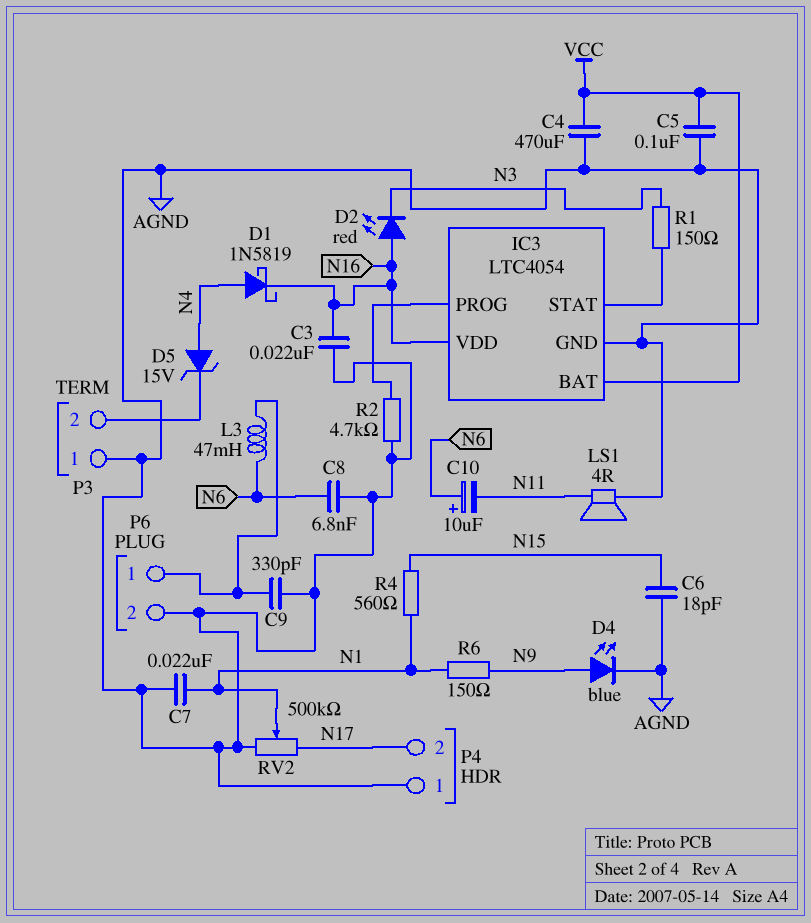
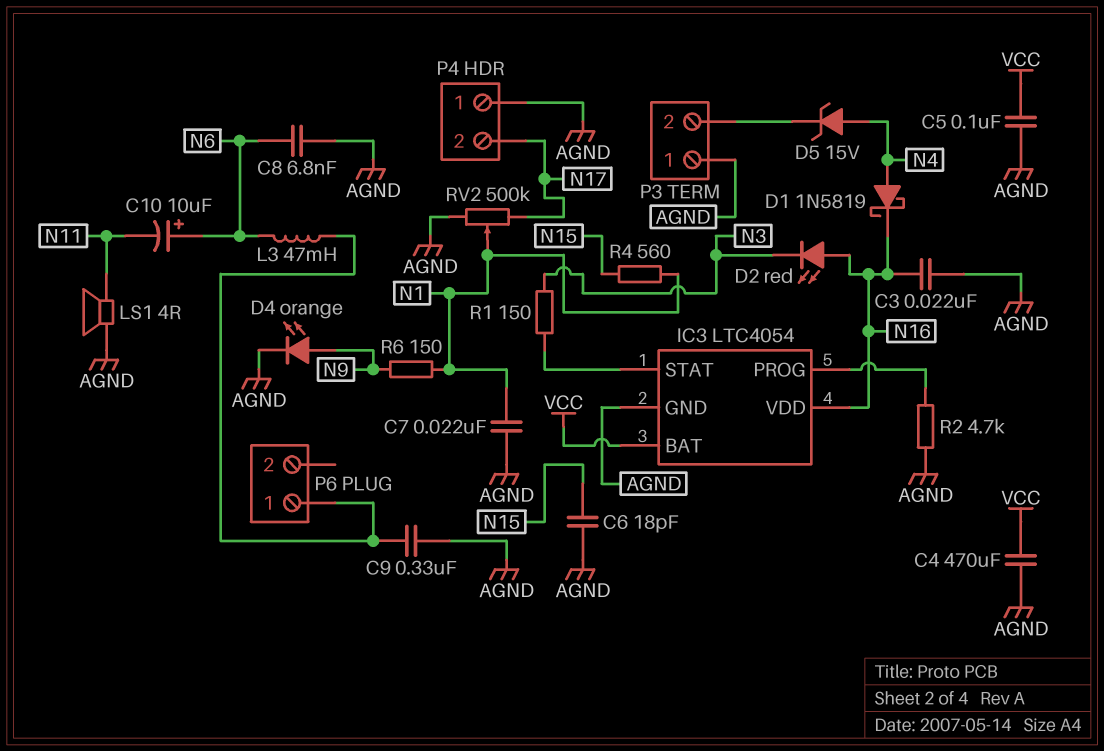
C9: 330pF (AGND, P6/1) -> 330nF (AGND, P6/1)
D4: LED blue (A N9, K AGND) -> LED orange (A N9, K AGND)
P6 pin 2: AGND -> none

